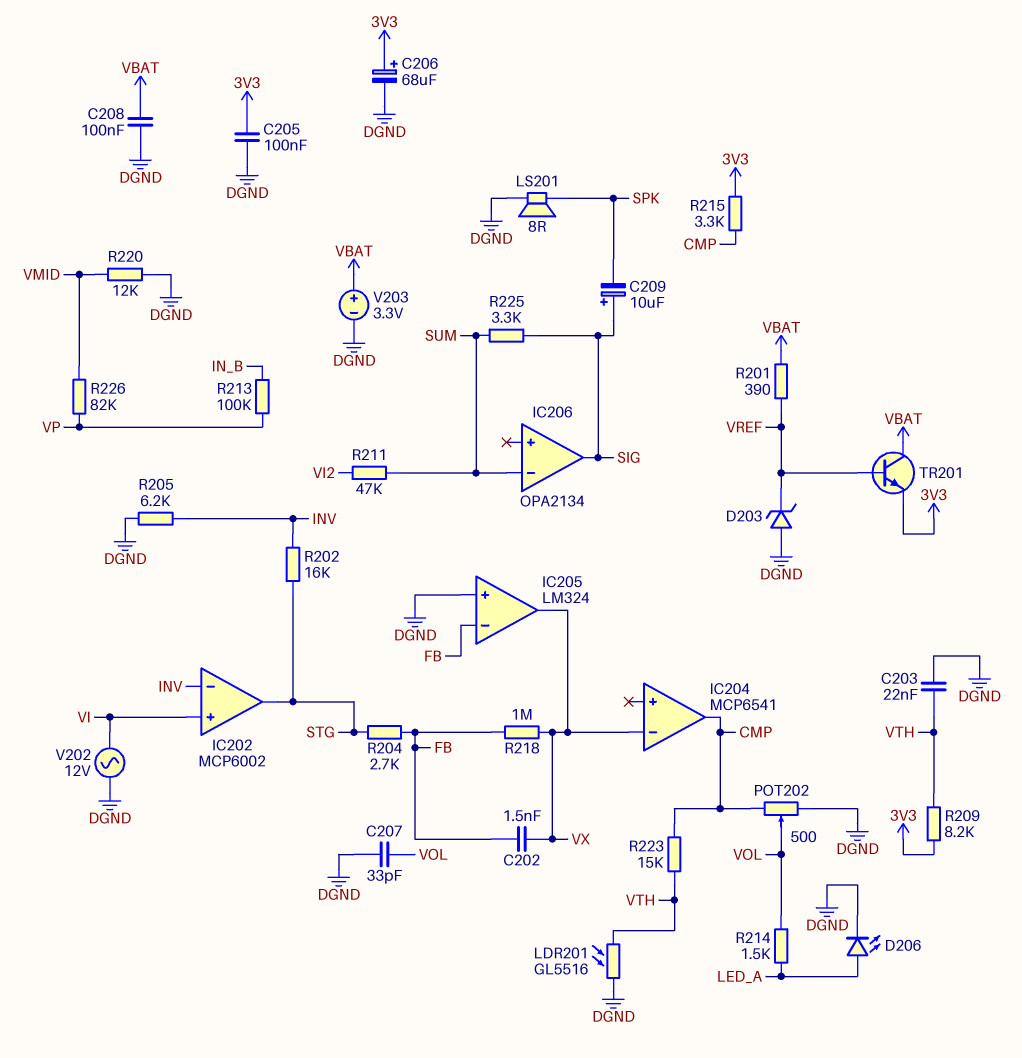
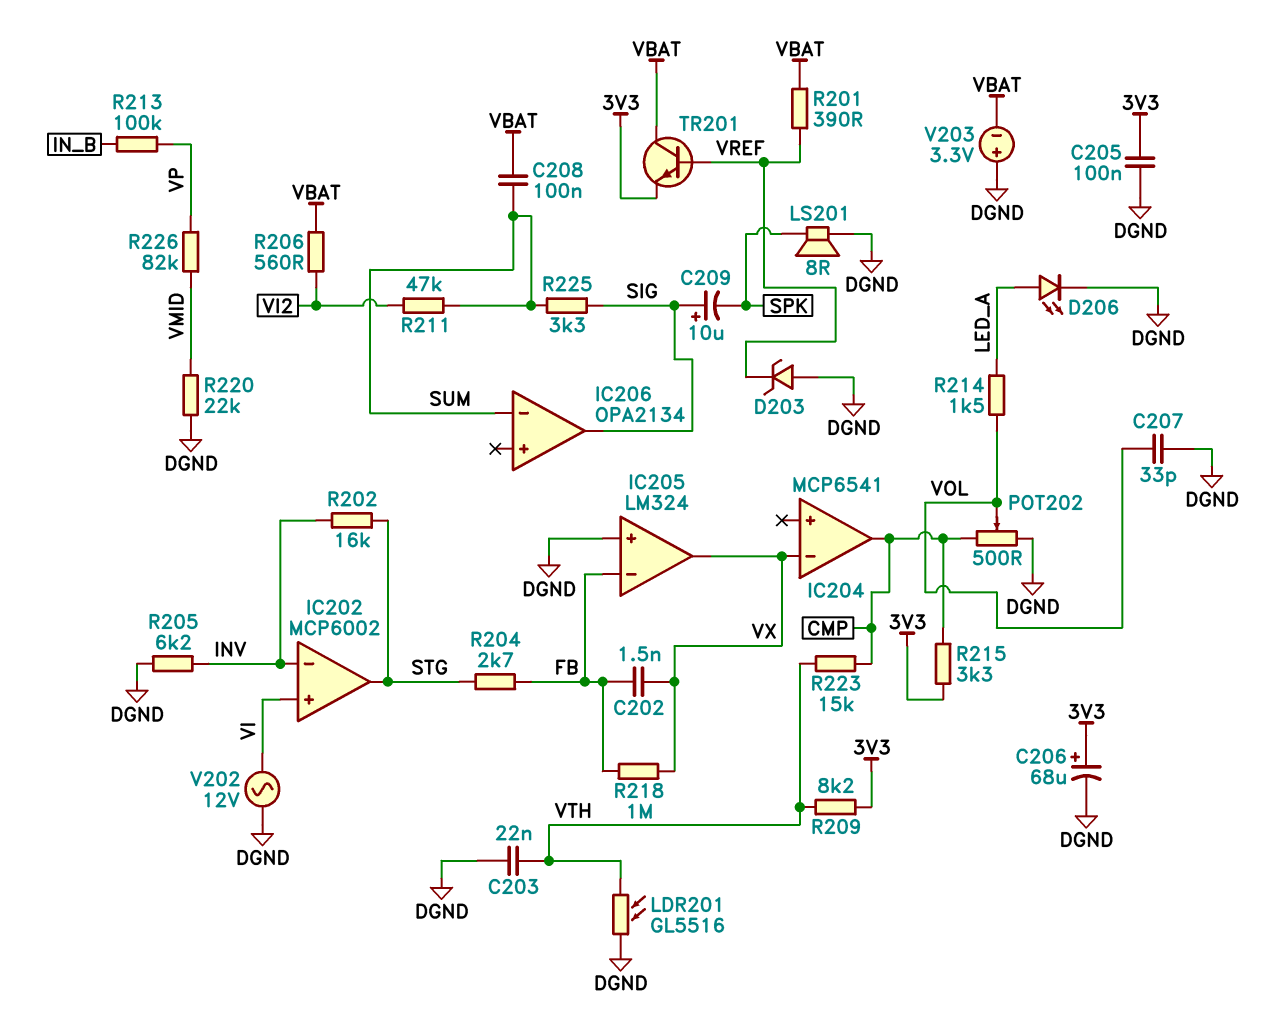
C208: 100nF (DGND, VBAT) -> 100nF (SUM, VBAT)
R206: none -> 560 (VBAT, VI2)
R220: 12k (DGND, VMID) -> 22k (DGND, VMID)
V203: 3.3V (plus VBAT, minus DGND) -> 3.3V (plus DGND, minus VBAT)

